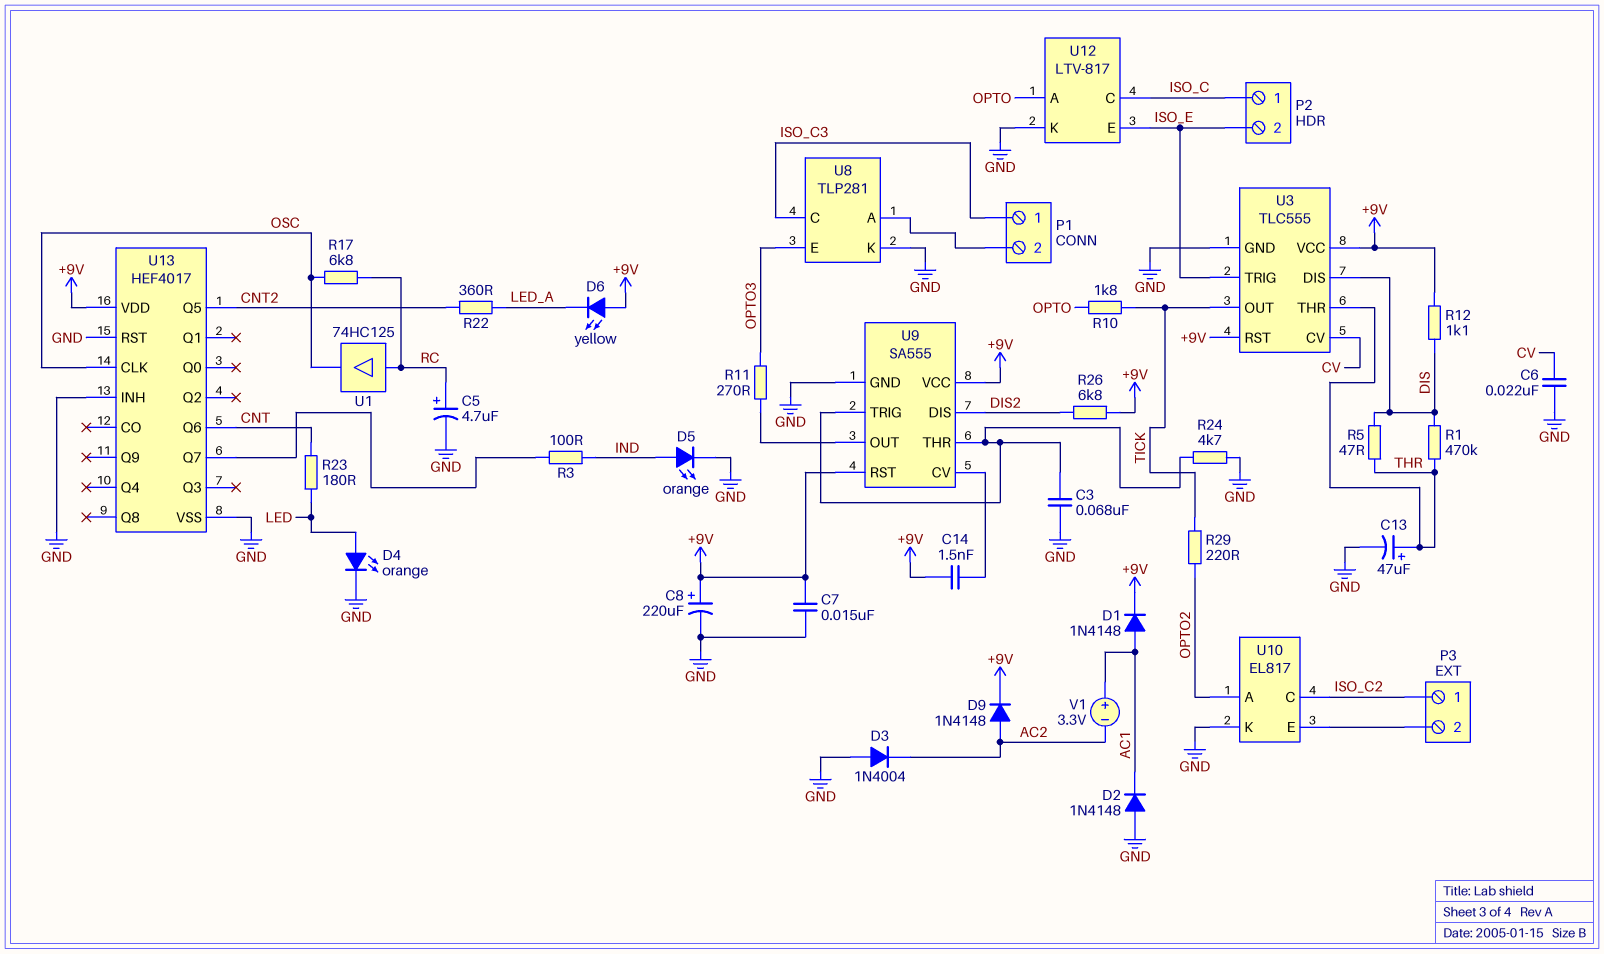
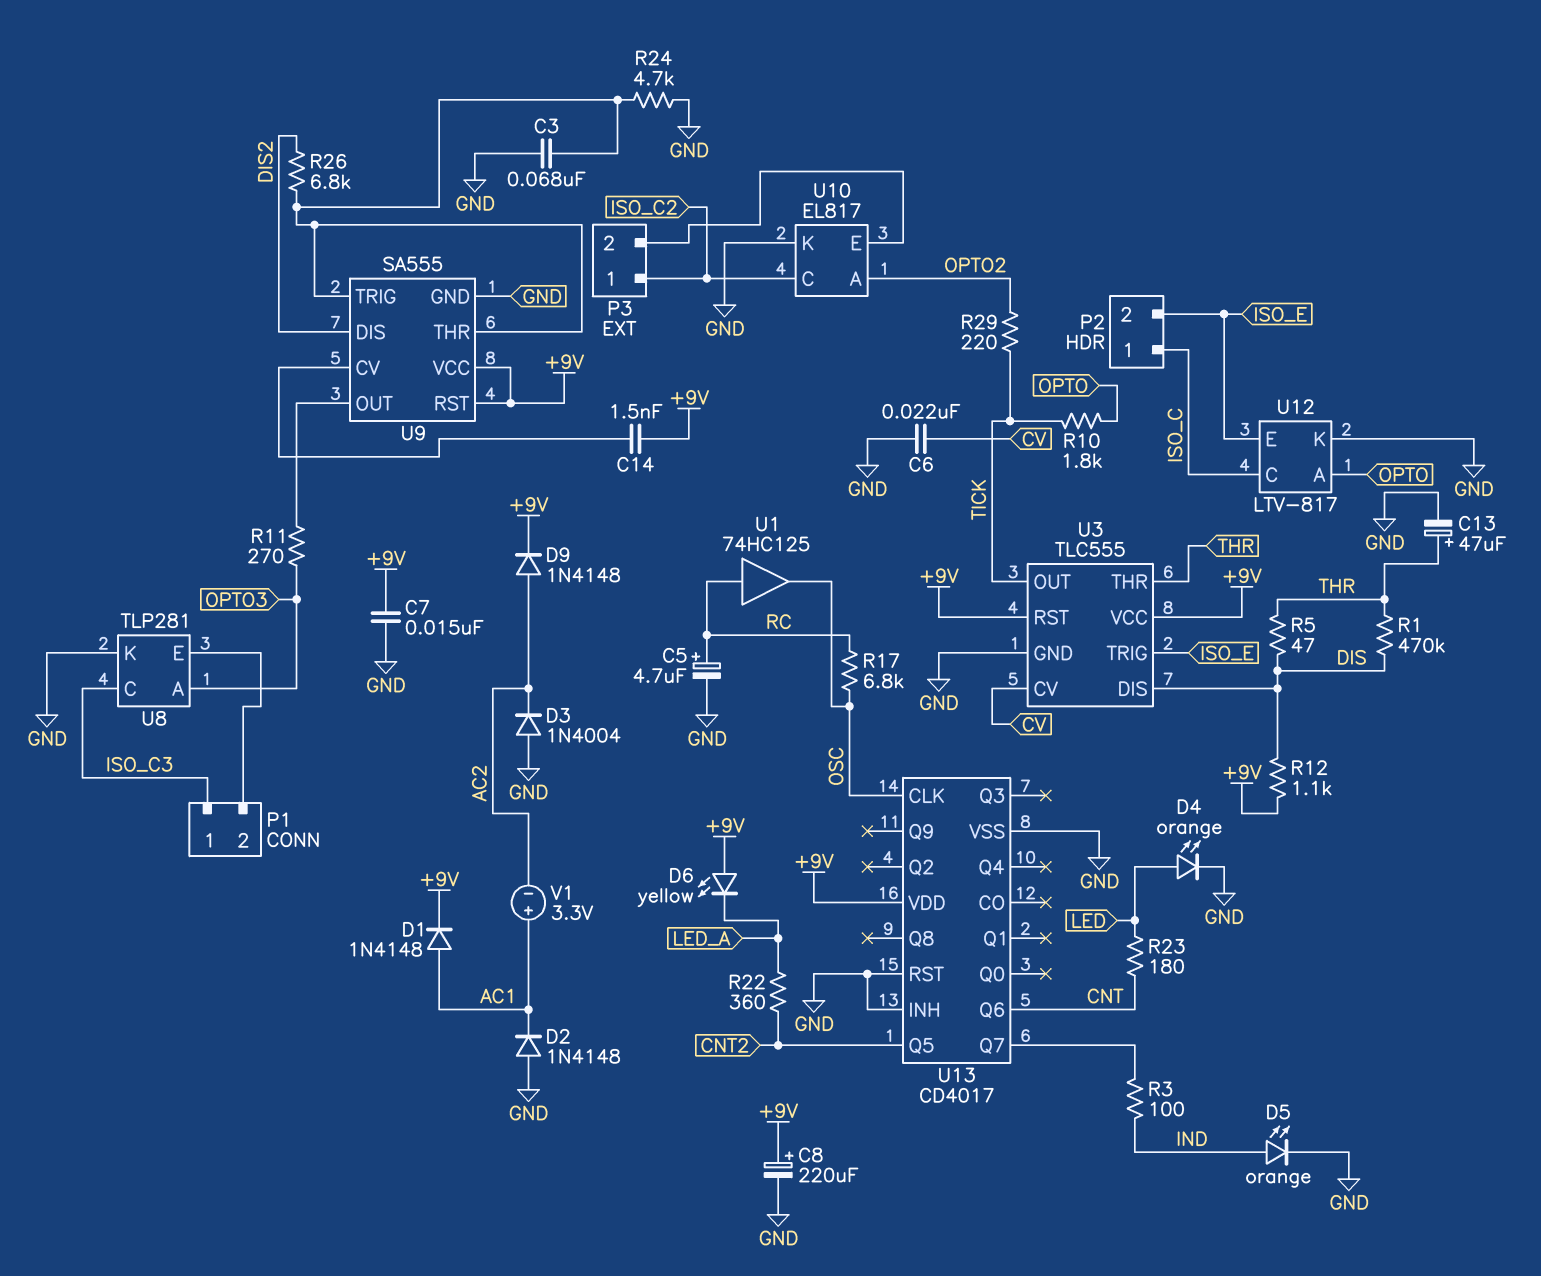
R26: 6.8k (+9V, DIS2) -> 6.8k (DIS2, U9/THR)
U8 pin A: P1/2 -> OPTO3
U8 pin E: OPTO3 -> P1/2
U13: HEF4017 -> CD4017

